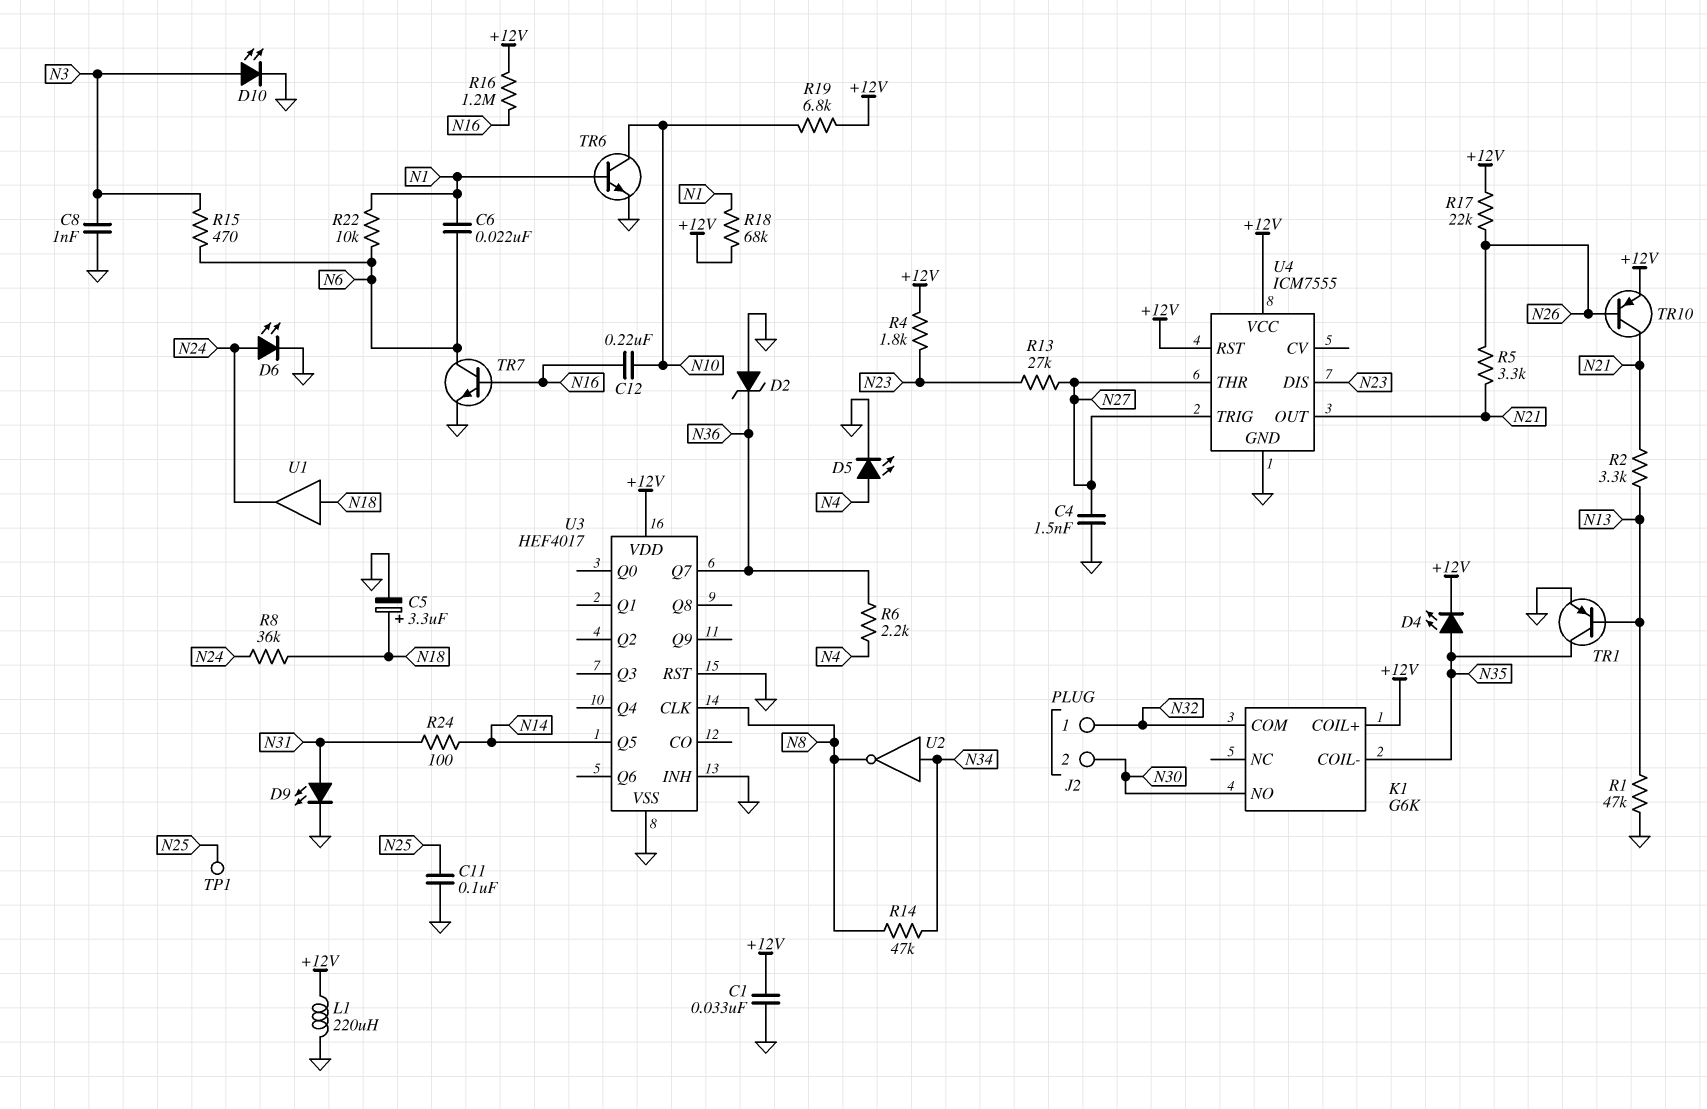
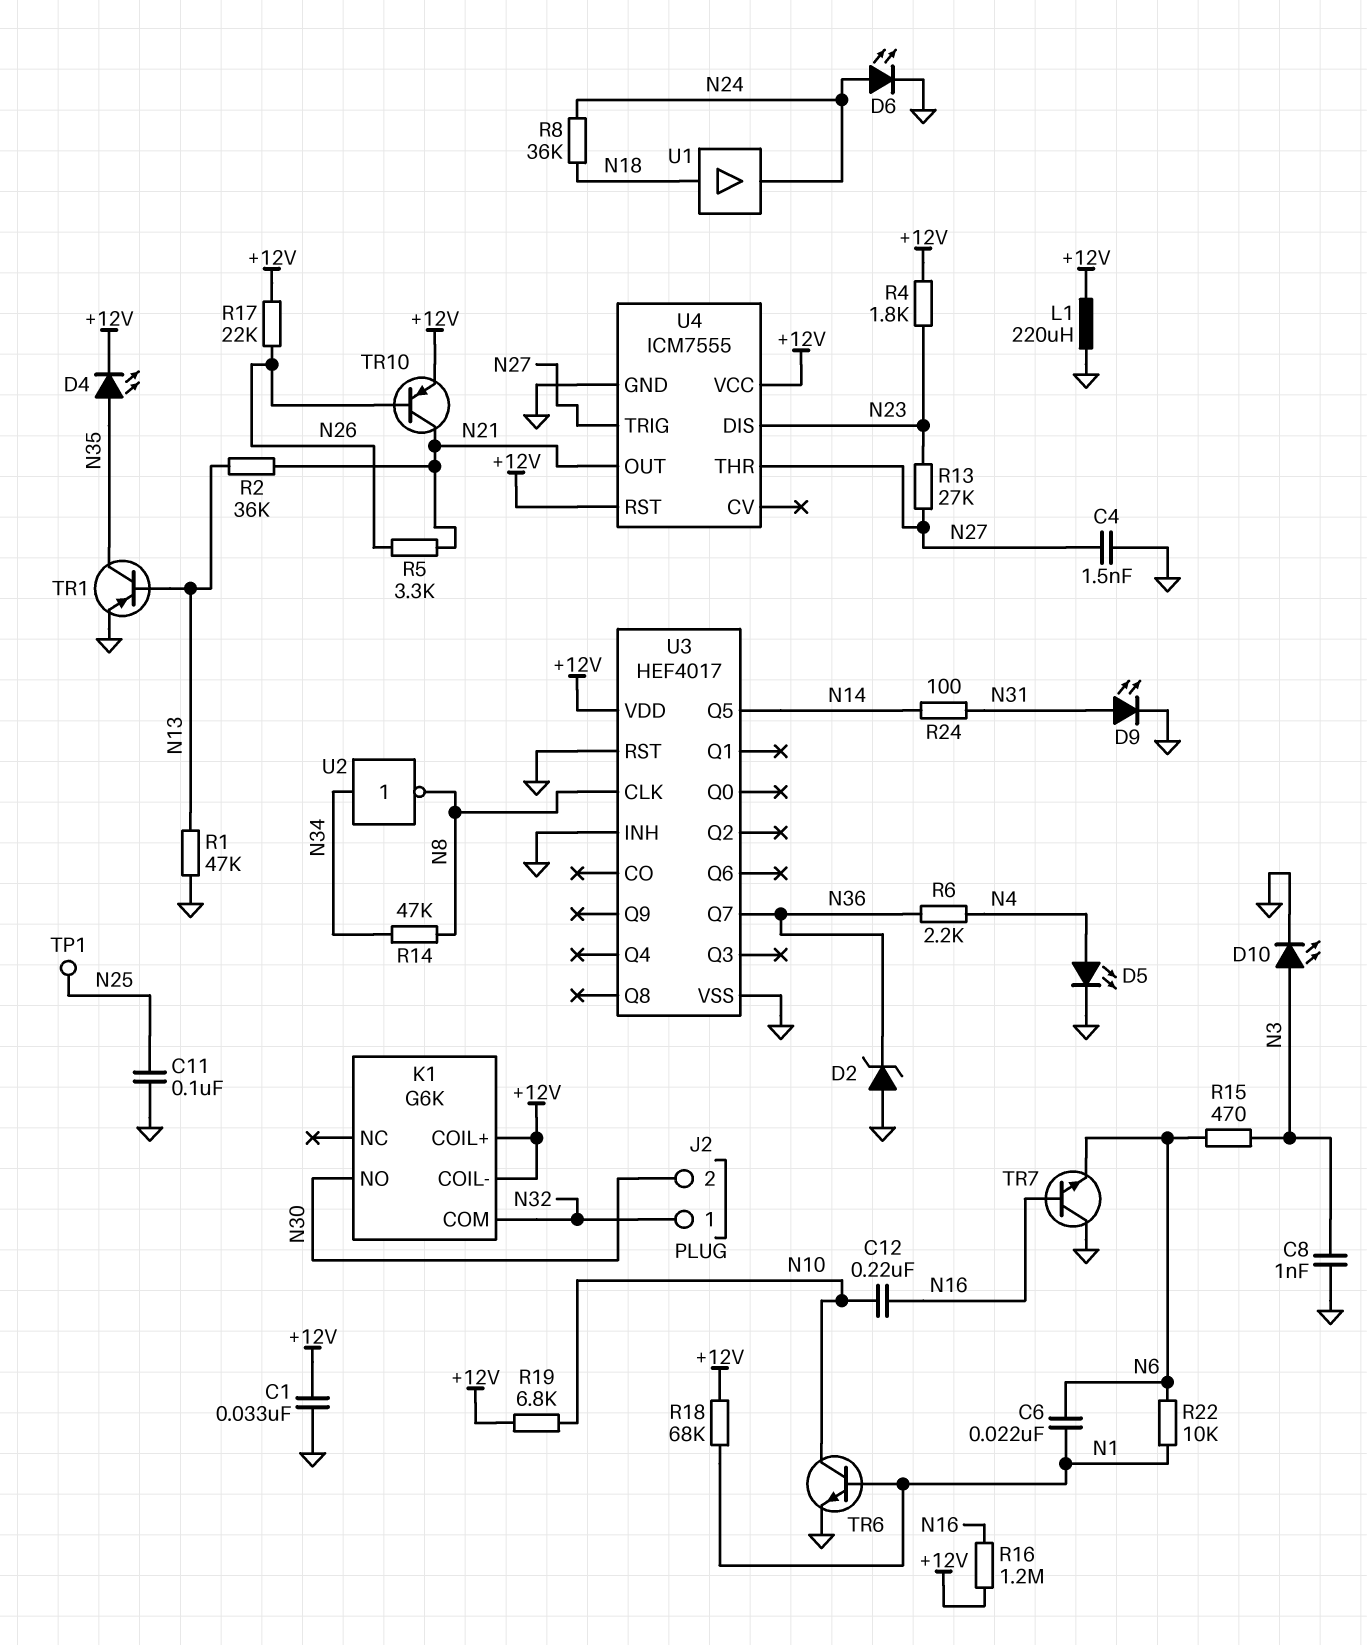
C5: 3.3uF (plus N18, minus GND) -> none
K1 pin COIL-: N35 -> +12V
R2: 3.3k (N13, N21) -> 36k (N13, N21)
TR7: NPN (B N16, C N6, E GND) -> NPN (B N16, C GND, E N6)

